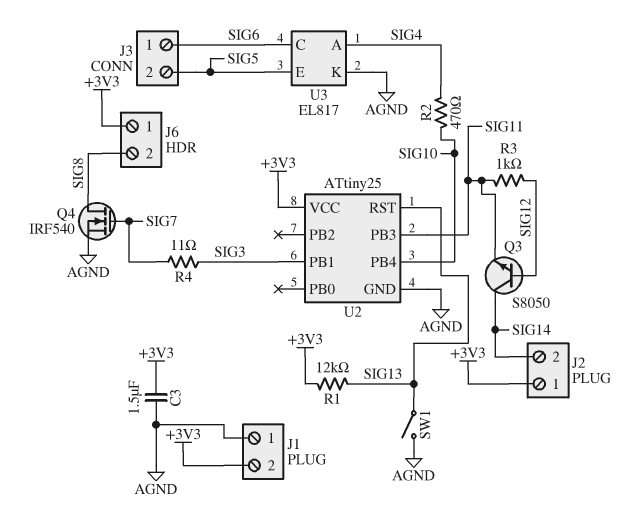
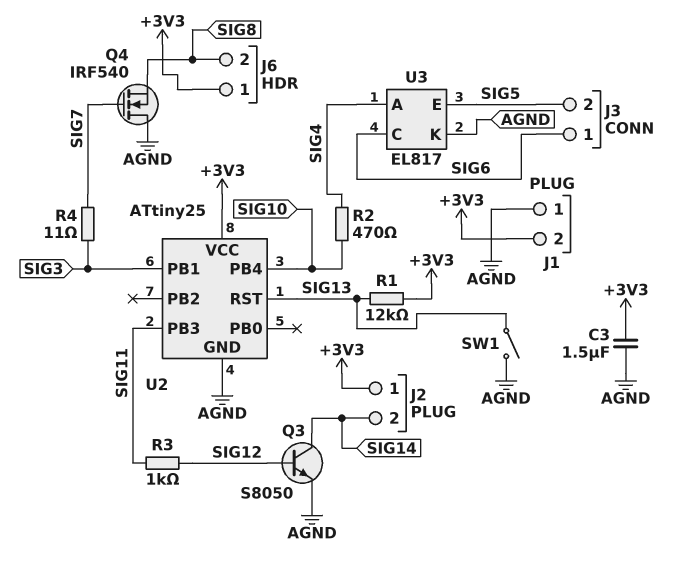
Q3: NPN S8050 (B SIG12, C SIG14, E SIG11) -> NPN S8050 (B SIG12, C SIG14, E AGND)
Q4: NMOS IRF540 (G SIG7, D SIG8, S AGND) -> NMOS IRF540 (G SIG7, D AGND, S SIG8)

